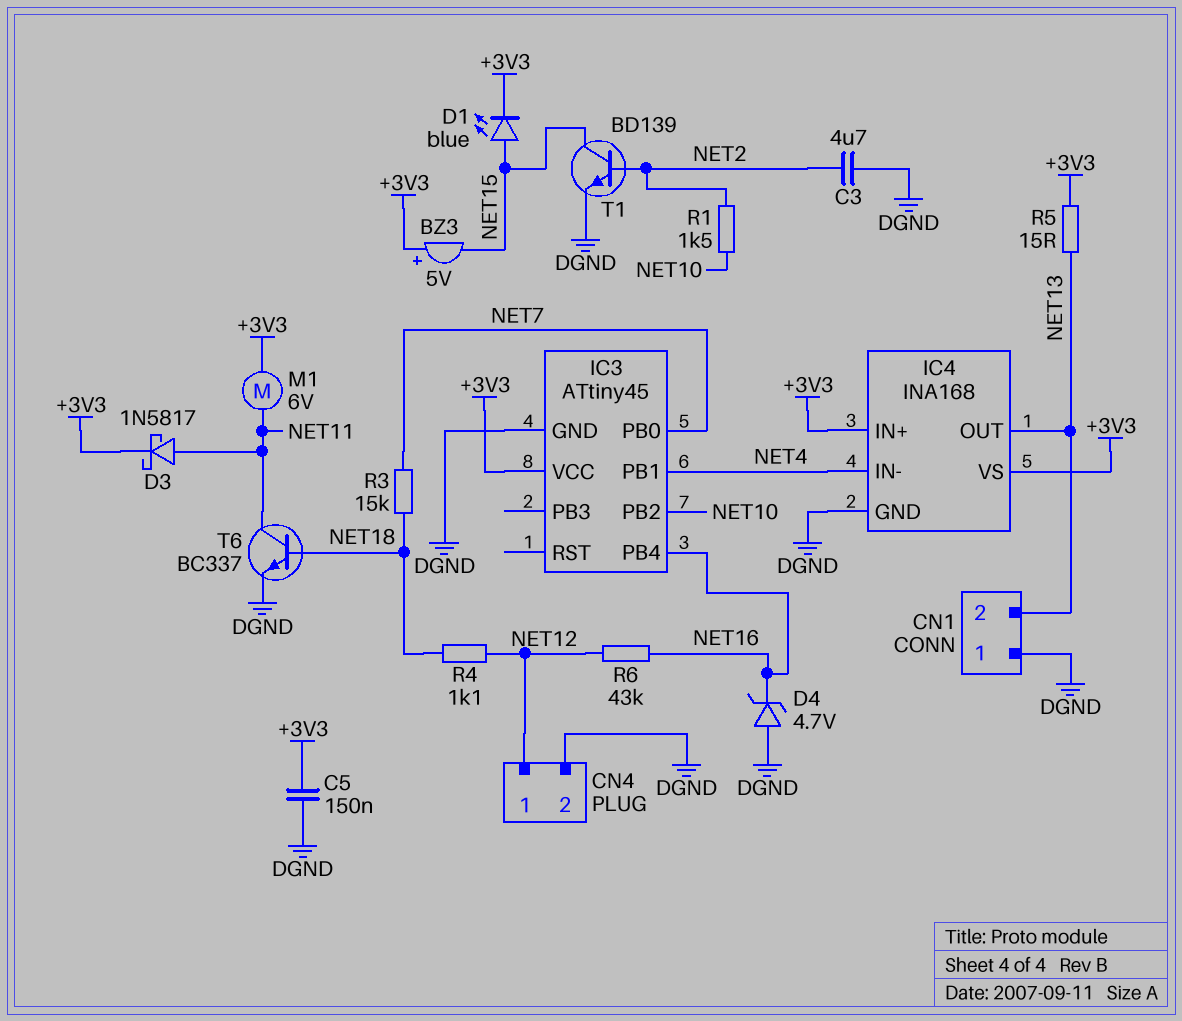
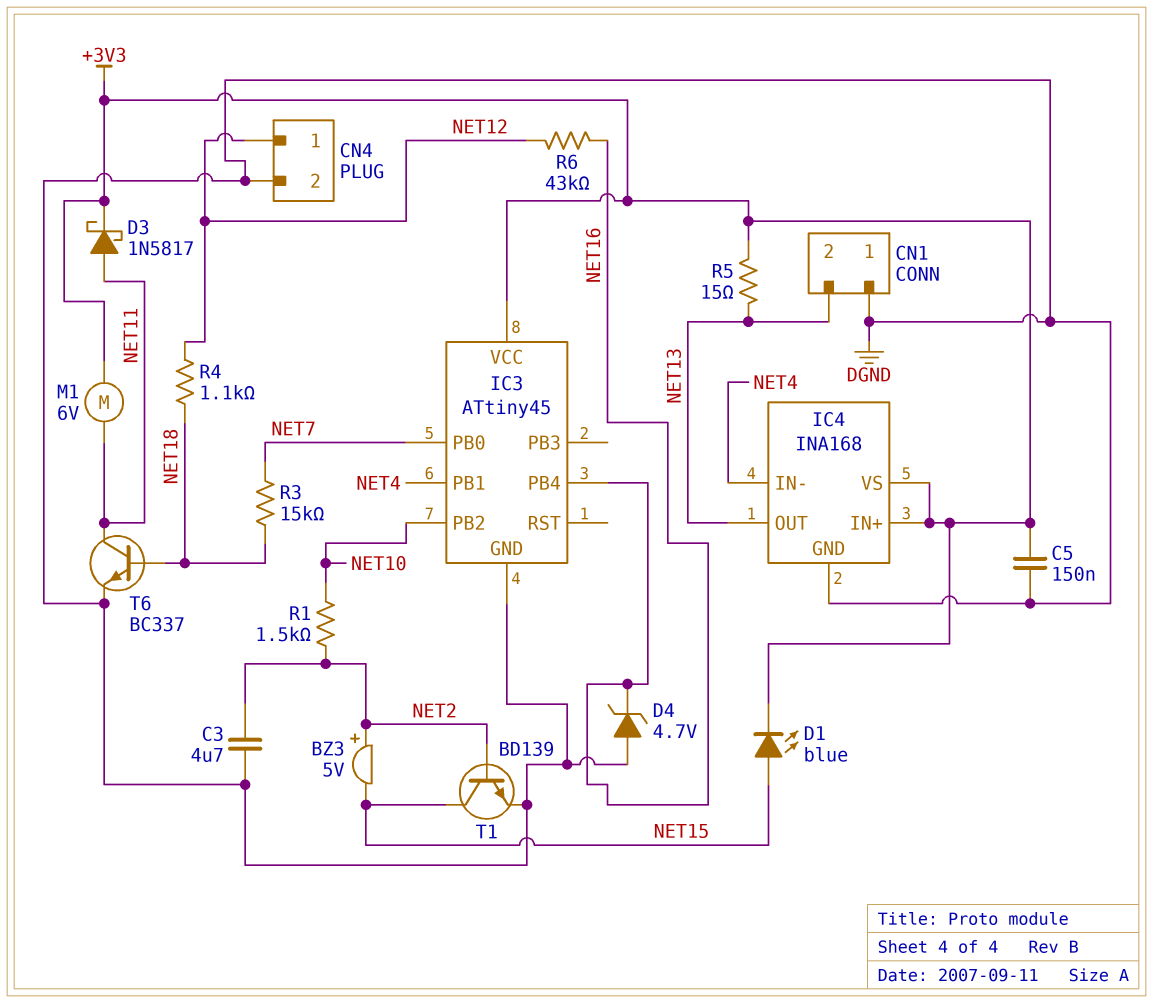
BZ3: buzzer 5V (plus +3V3, minus NET15) -> buzzer 5V (plus NET2, minus NET15)

